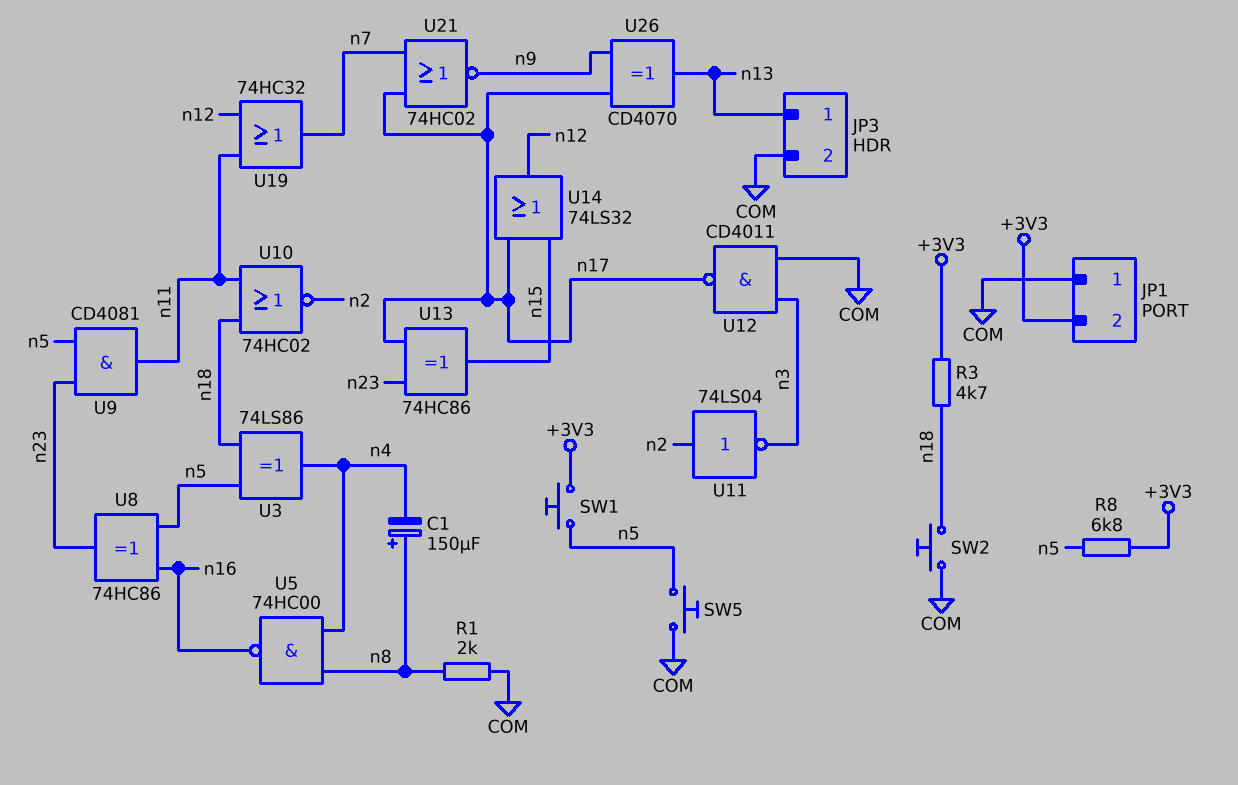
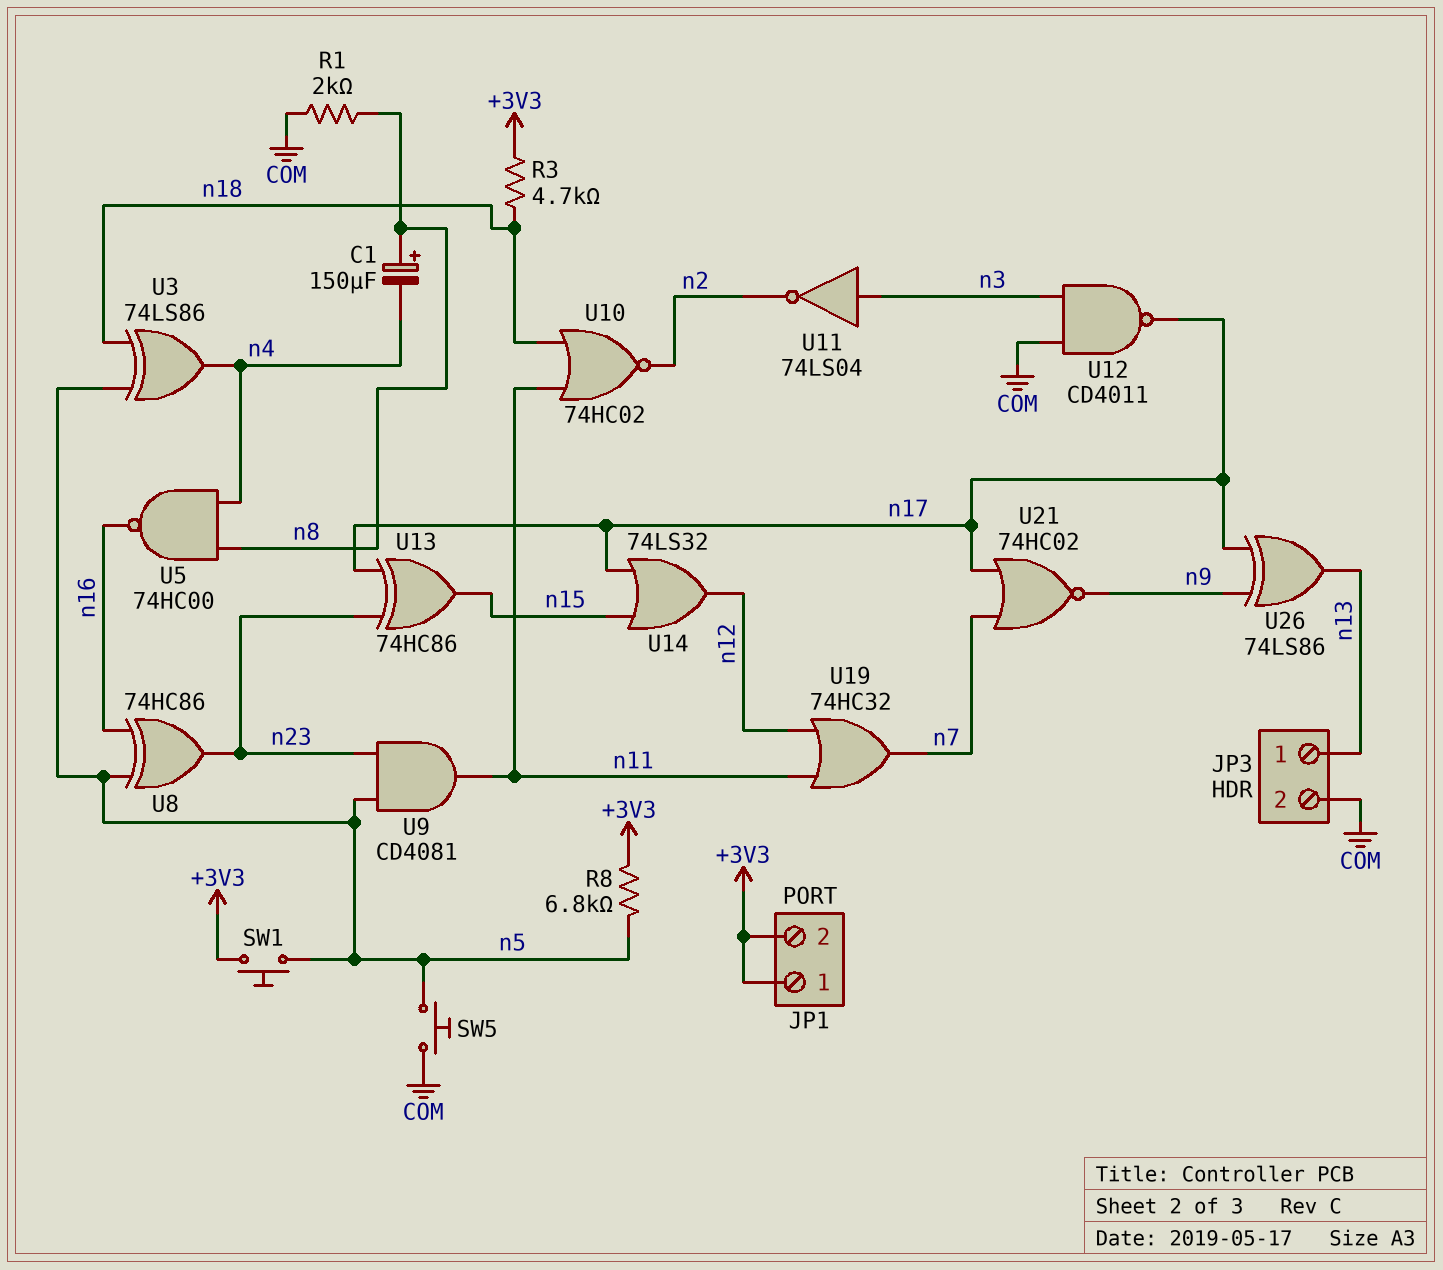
JP1 pin 1: COM -> +3V3
SW2: button (COM, n18) -> none
U11: NOT 74LS04 (in n2, out n3) -> NOT 74LS04 (in n3, out n2)
U26: XOR CD4070 (in n9, in n17, out n13) -> XOR 74LS86 (in n9, in n17, out n13)

